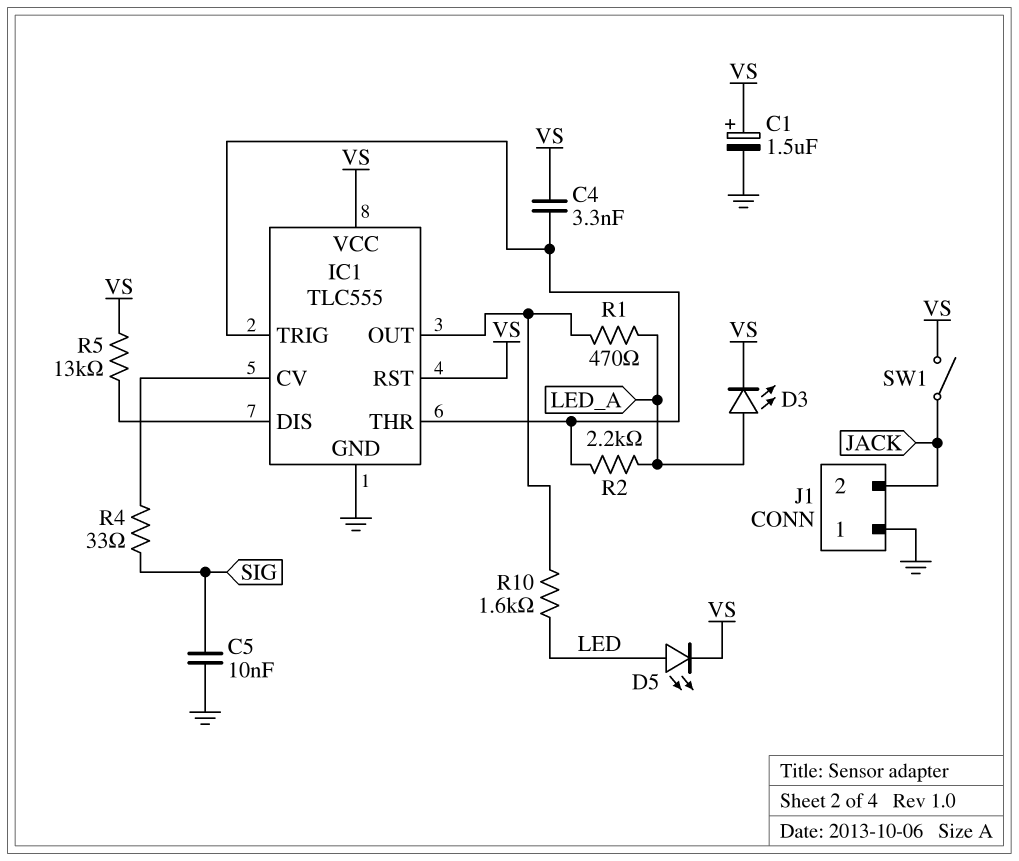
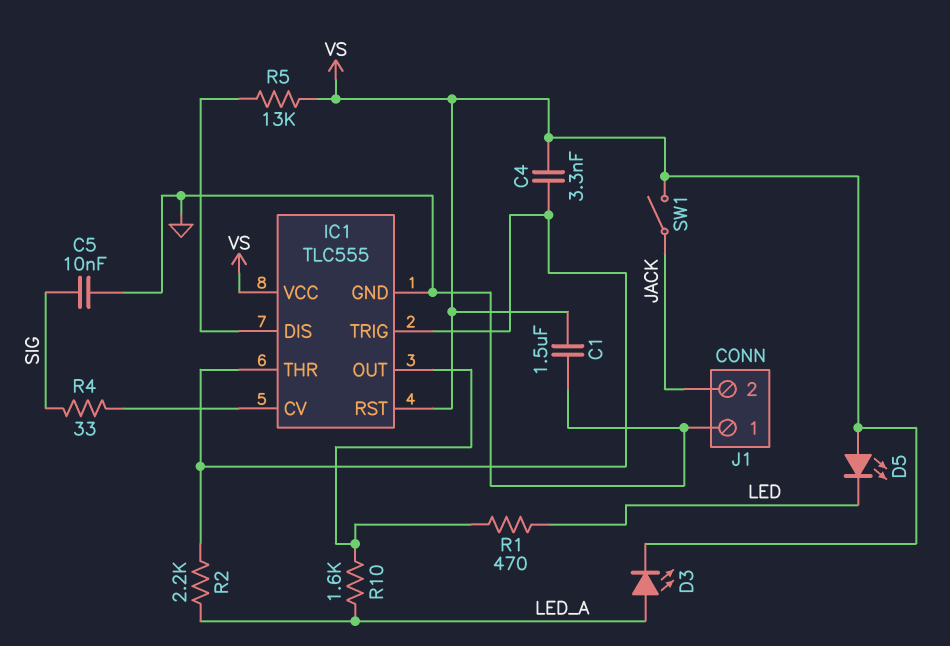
C1: 1.5uF (plus VS, minus GND) -> 1.5uF (GND, VS)
D5: LED (A LED, K VS) -> LED (A VS, K LED)
R1: 470 (IC1/OUT, LED_A) -> 470 (IC1/OUT, LED)
R10: 1.6k (IC1/OUT, LED) -> 1.6k (IC1/OUT, LED_A)

